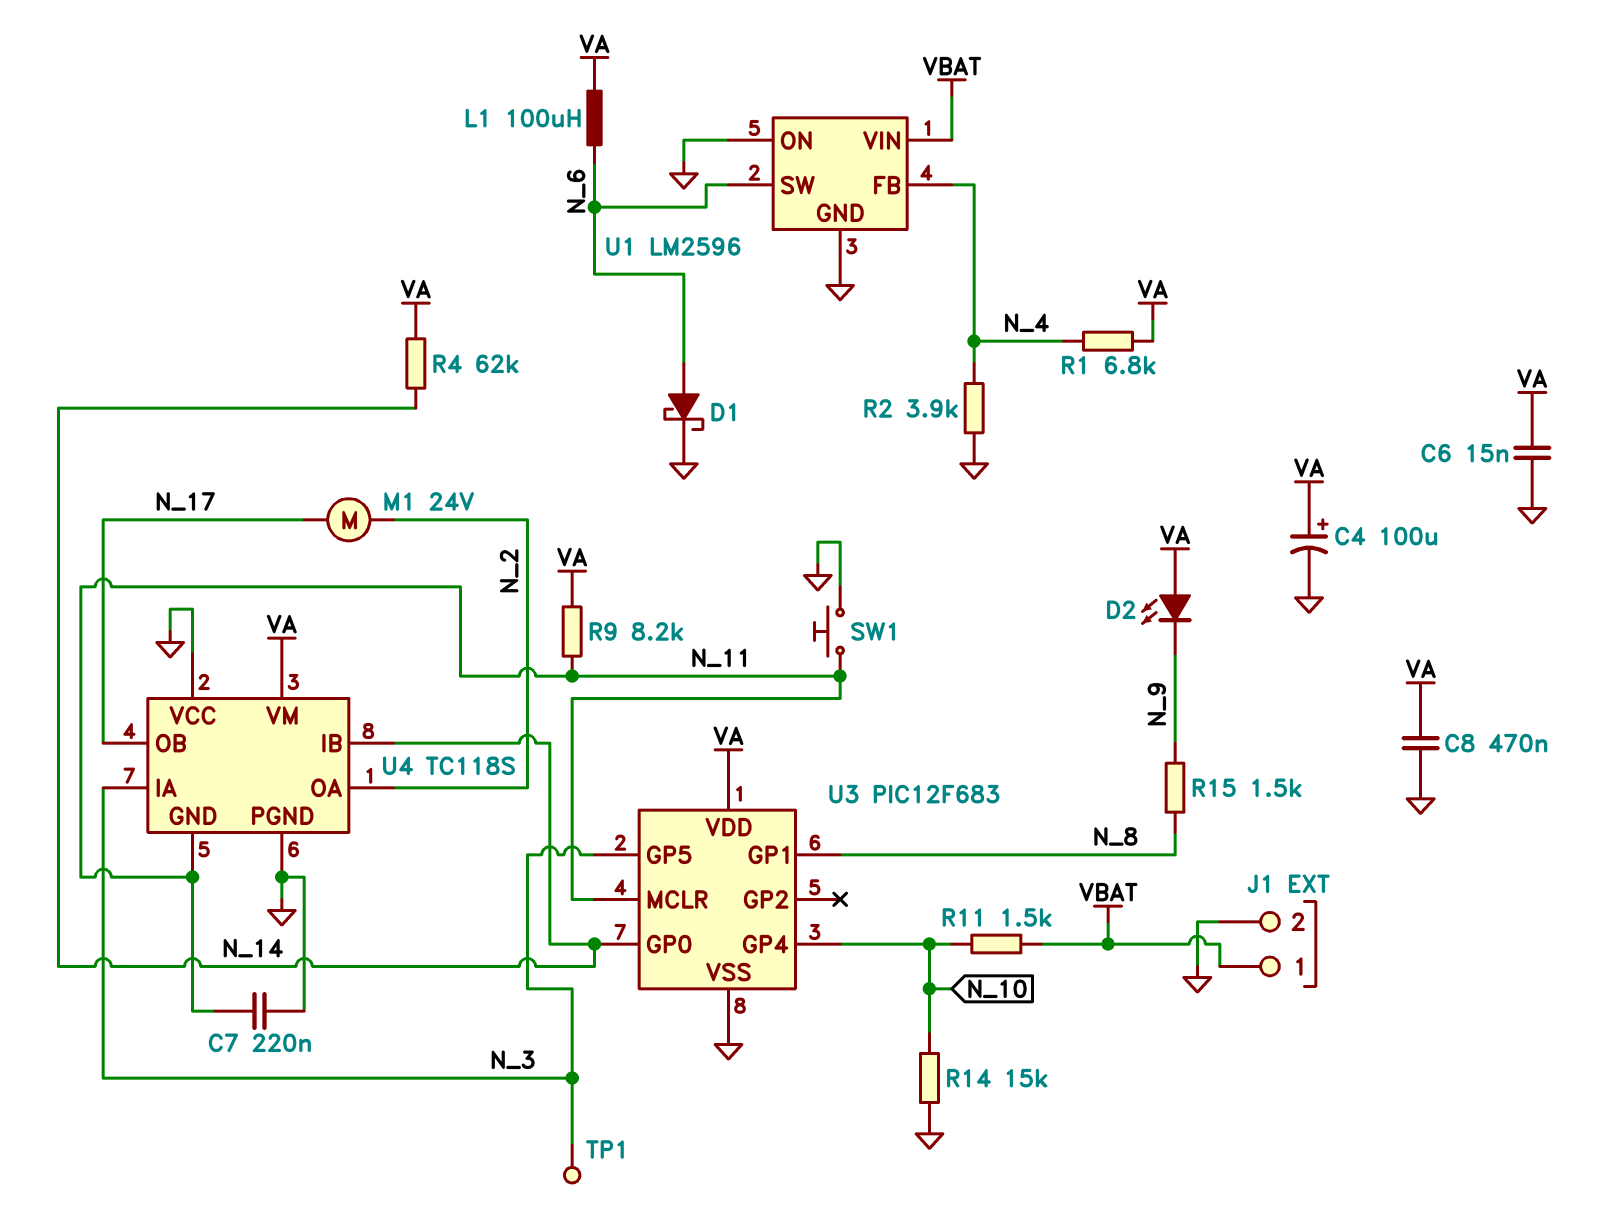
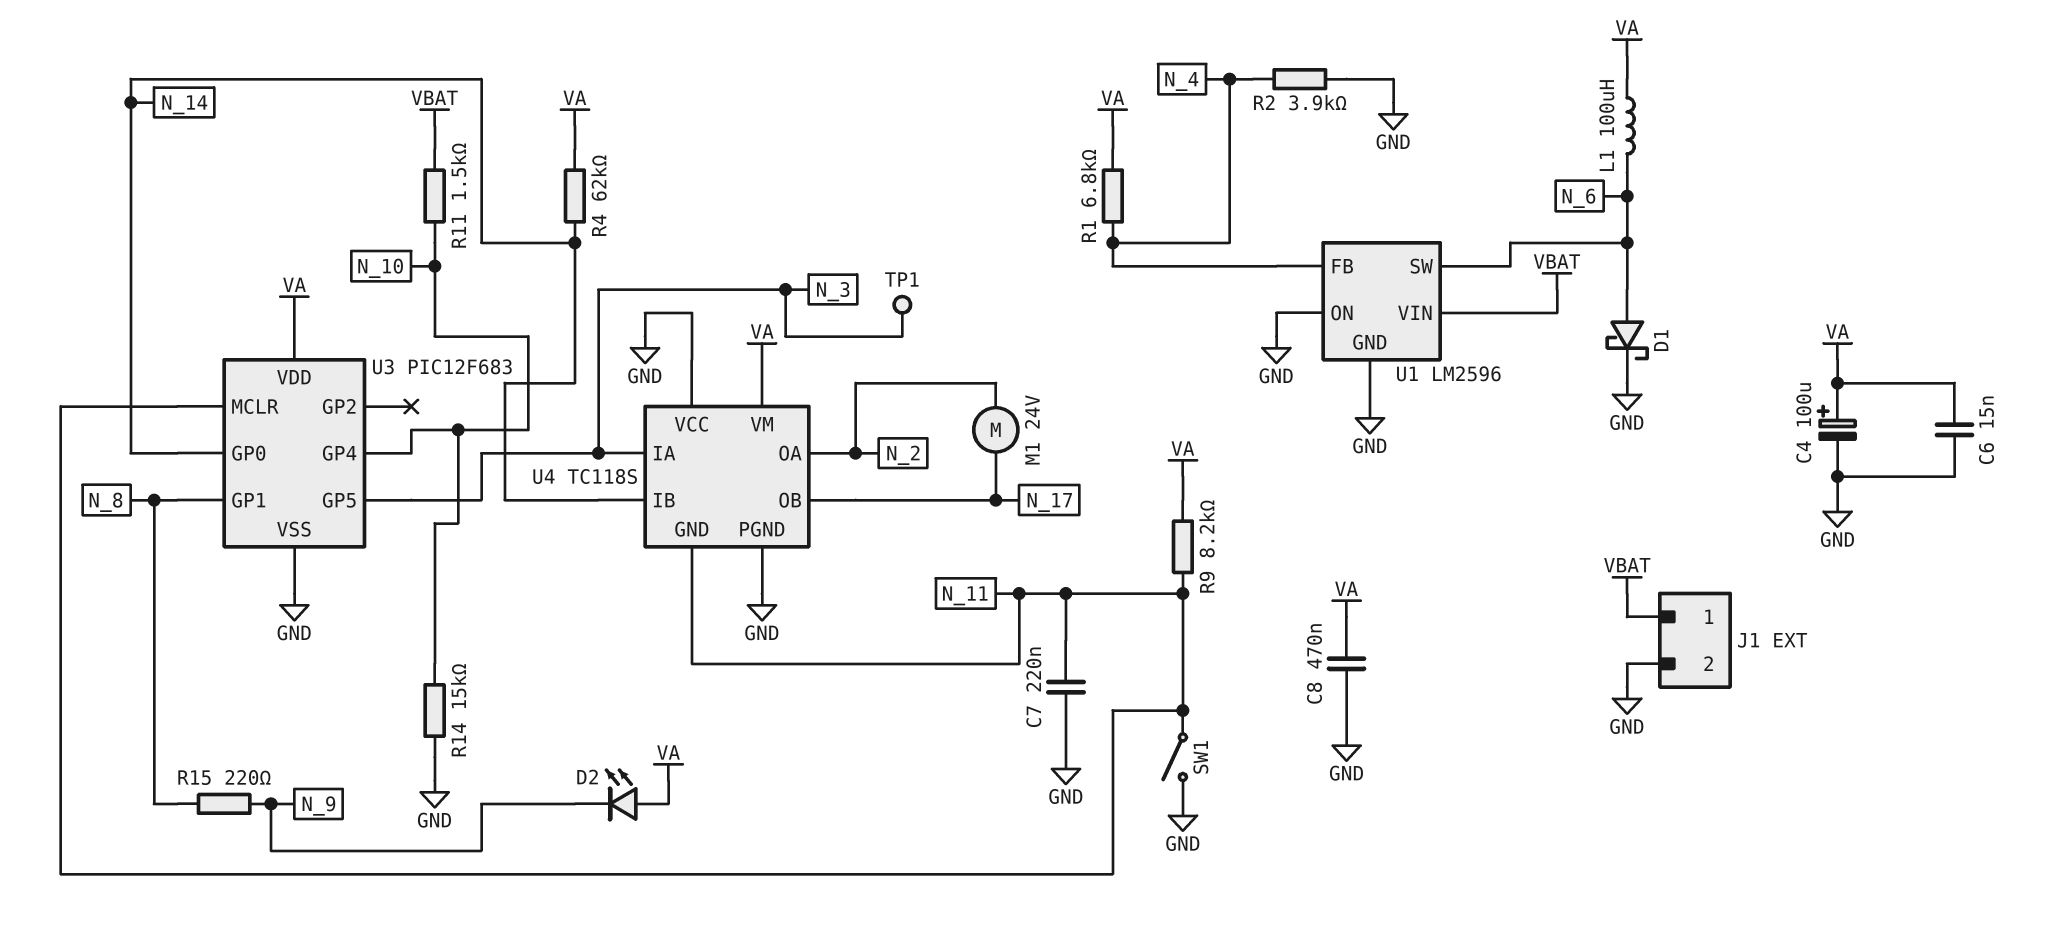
R15: 1.5k (N_8, N_9) -> 220 (N_8, N_9)
SW1: button (GND, N_11) -> switch (GND, N_11)

